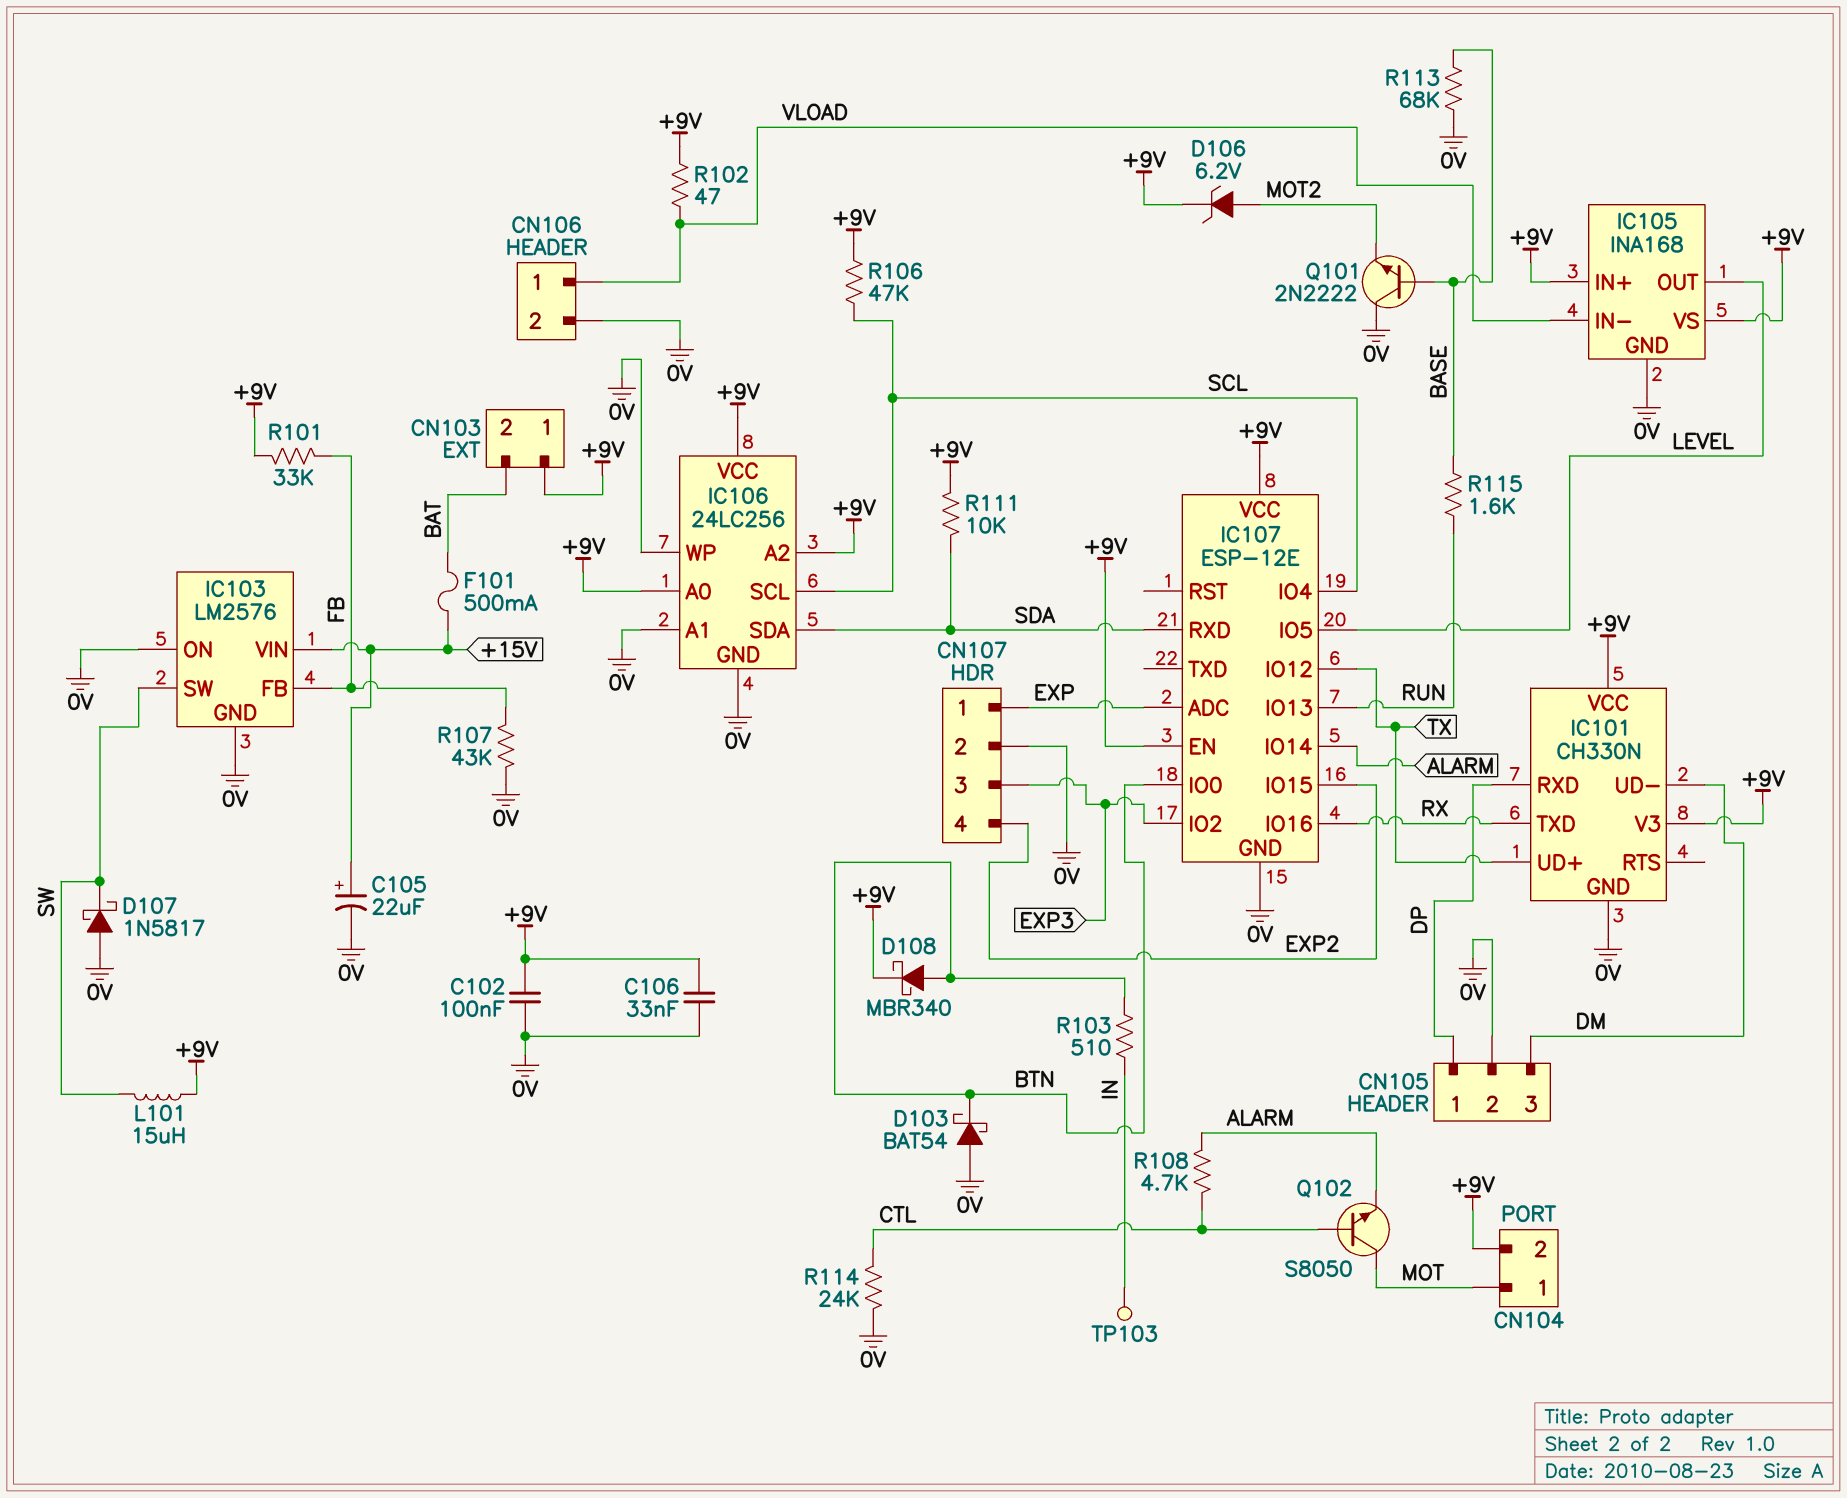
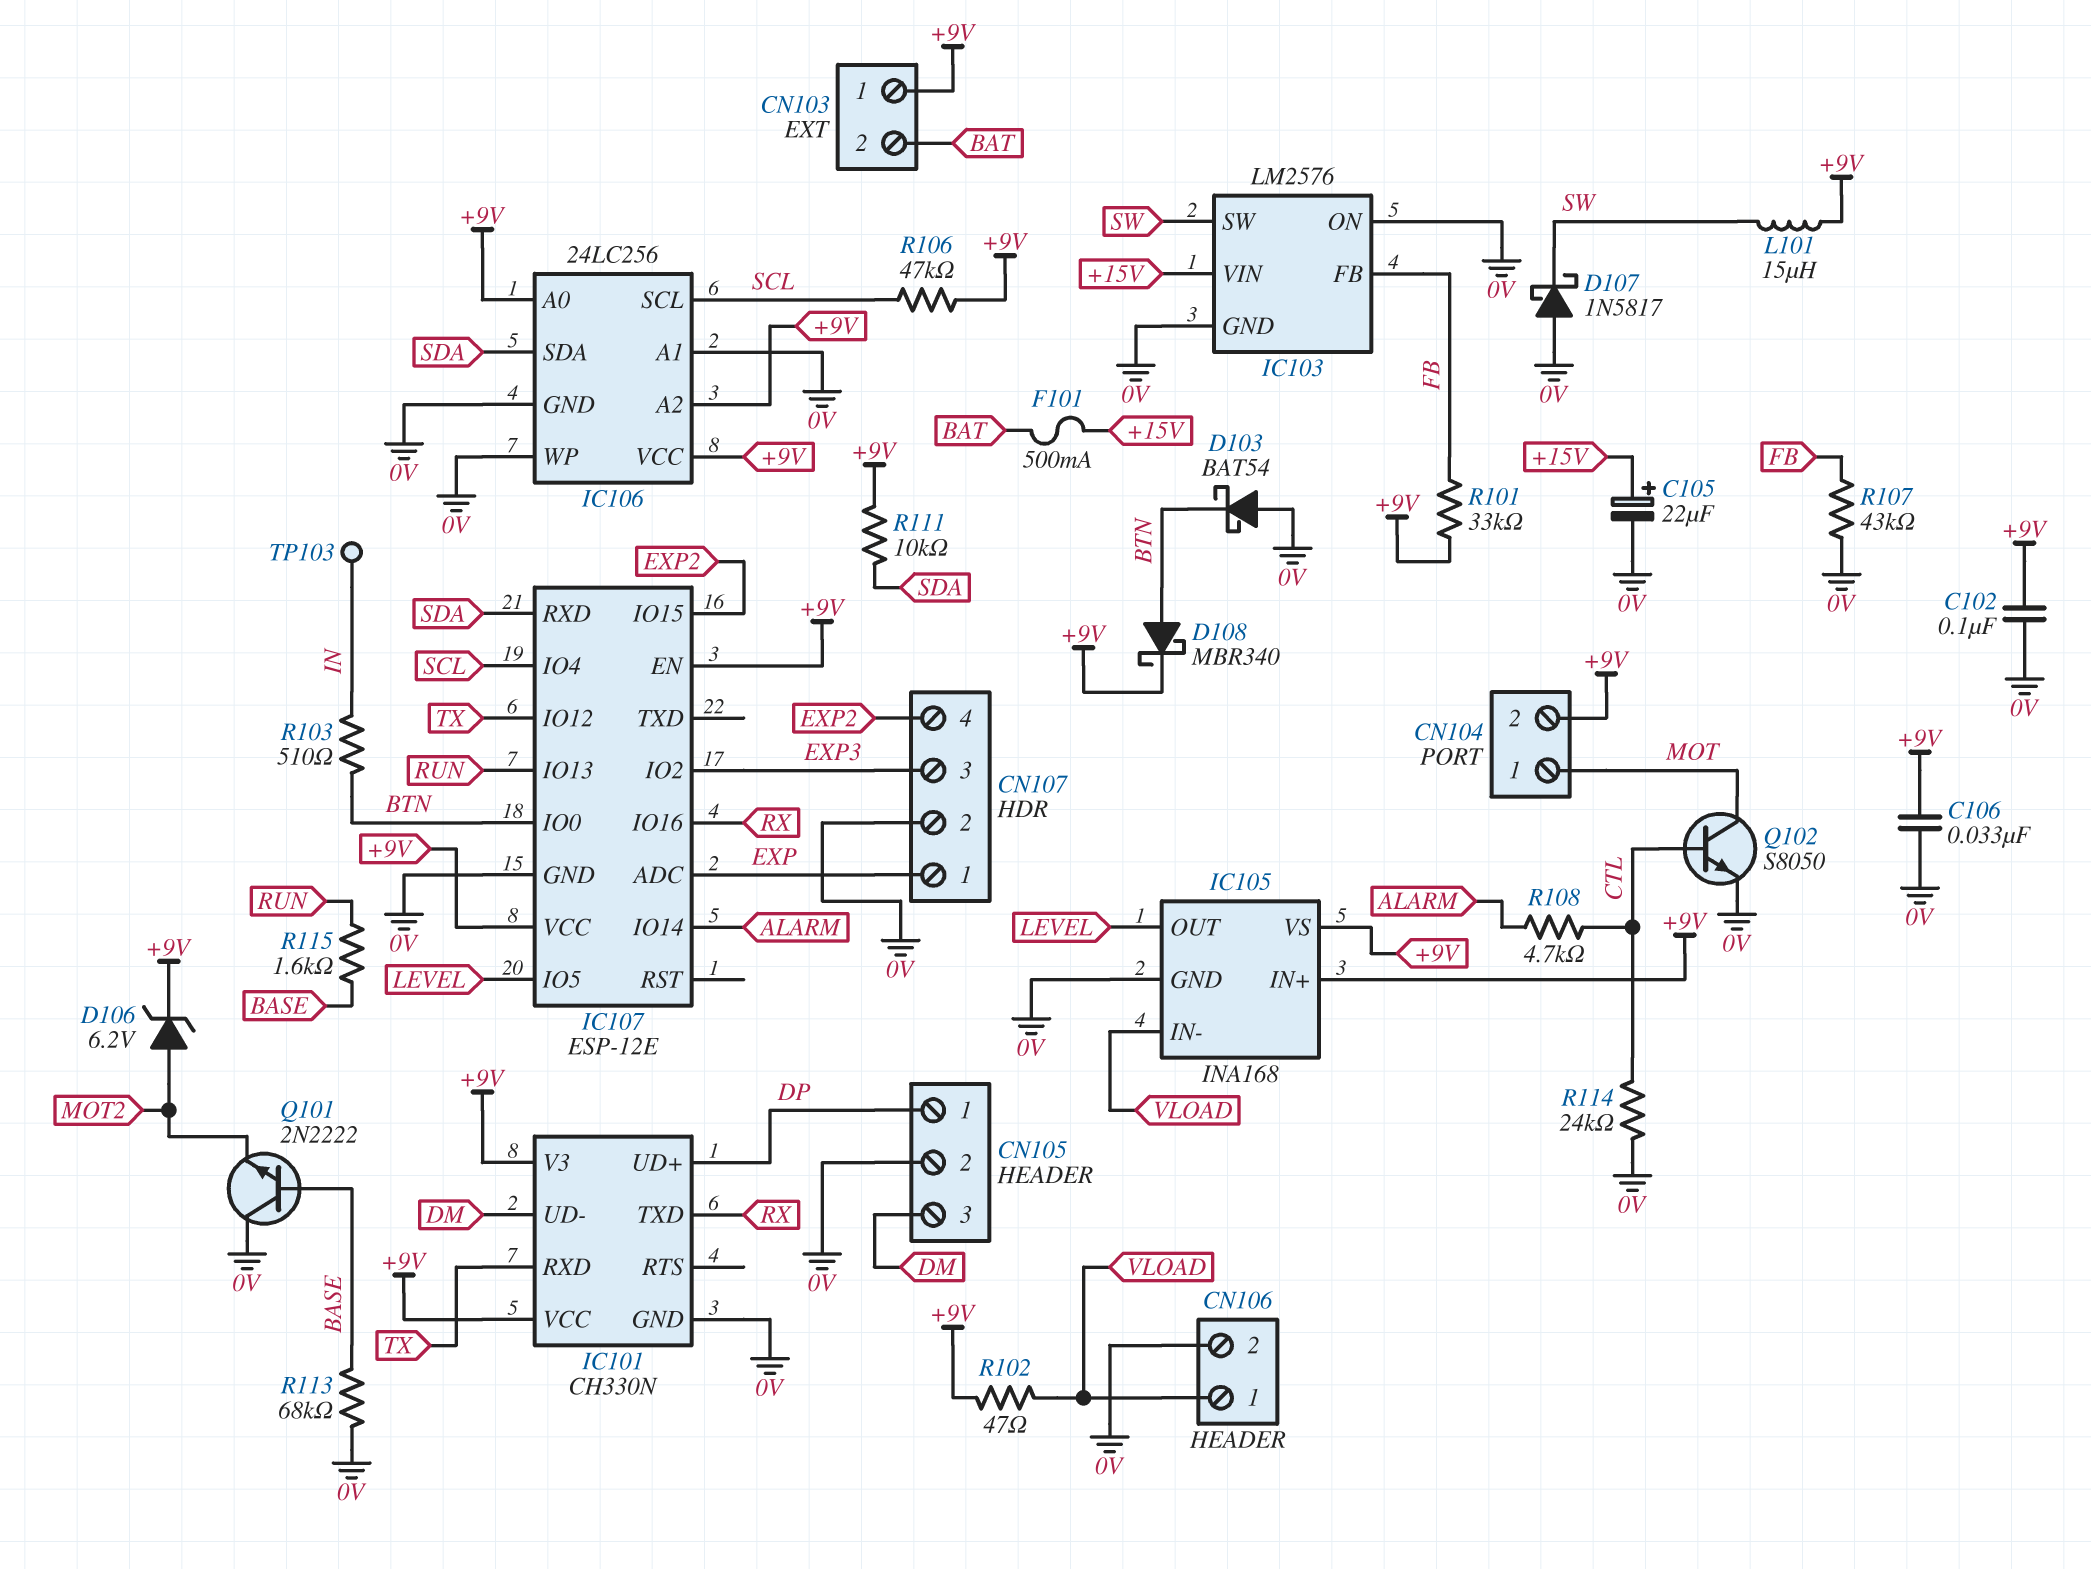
IC101 pin RXD: DP -> TX
IC101 pin UD+: TX -> DP
Q102: NPN S8050 (B CTL, C MOT, E ALARM) -> NPN S8050 (B CTL, C MOT, E 0V)

